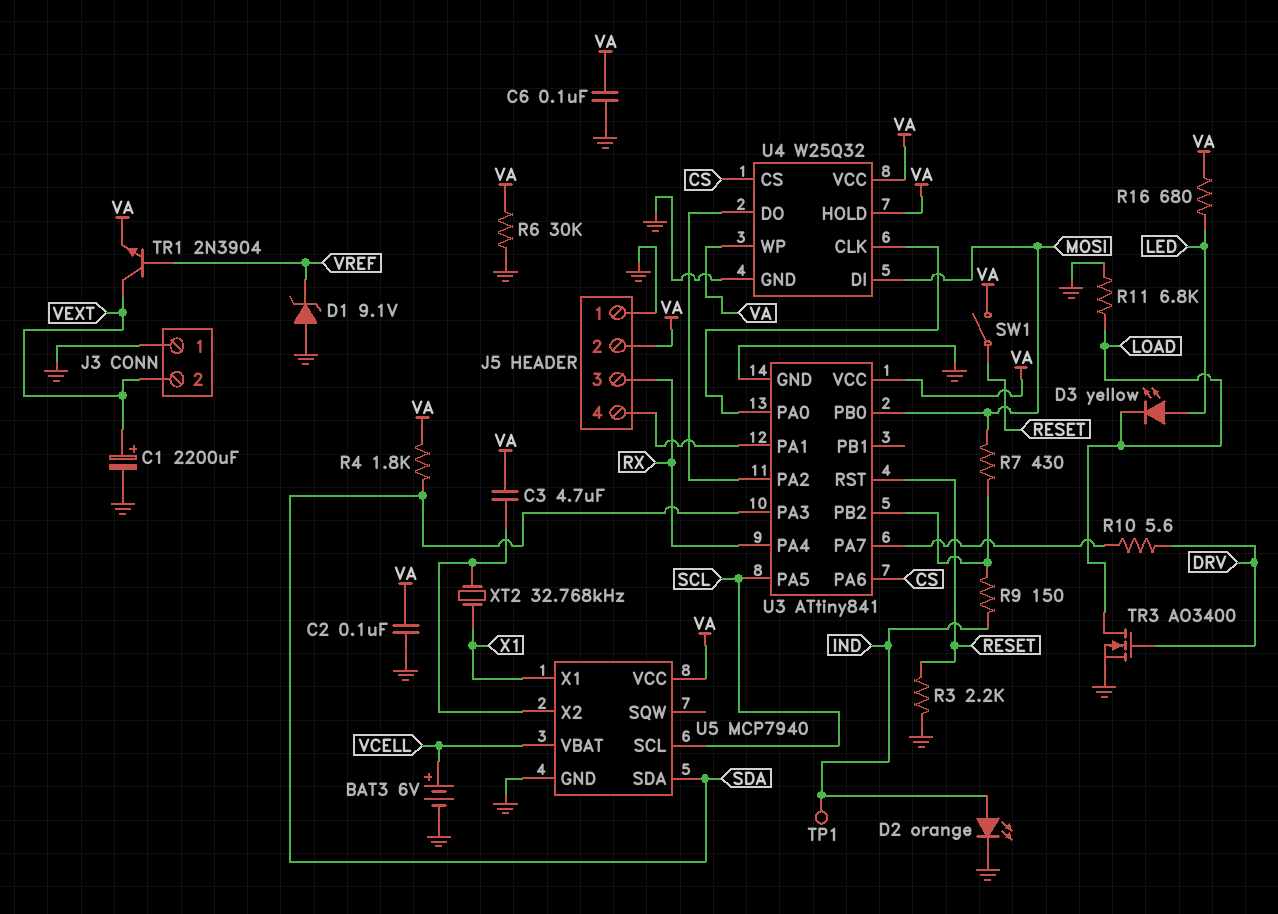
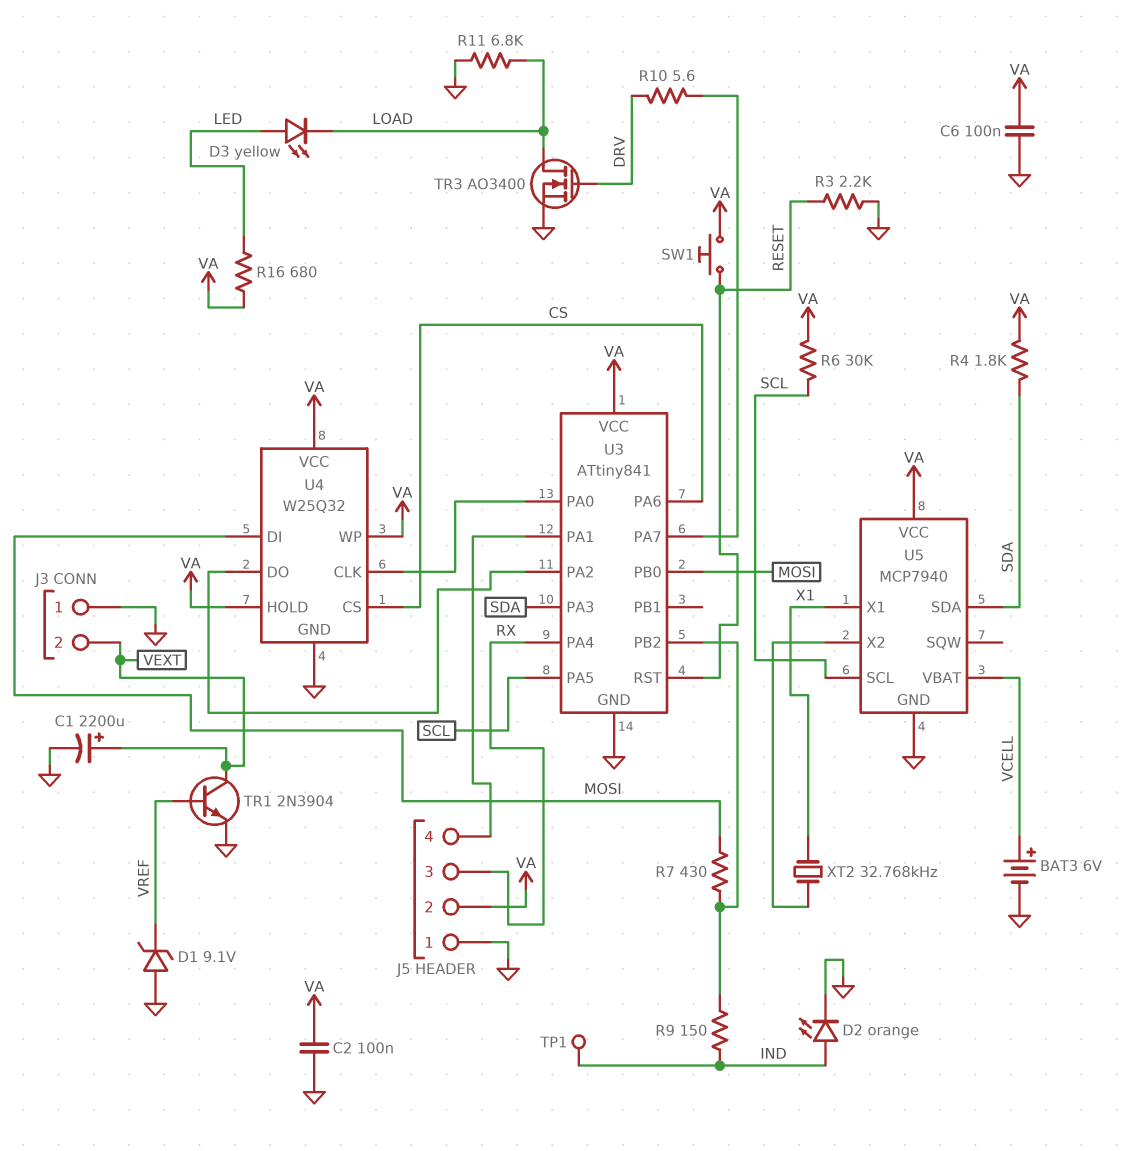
C3: 4.7uF (U5/X2, VA) -> none
R6: 30k (GND, VA) -> 30k (SCL, VA)
SW1: switch (RESET, VA) -> button (RESET, VA)
TR1: NPN 2N3904 (B VREF, C VEXT, E VA) -> NPN 2N3904 (B VREF, C VEXT, E GND)

